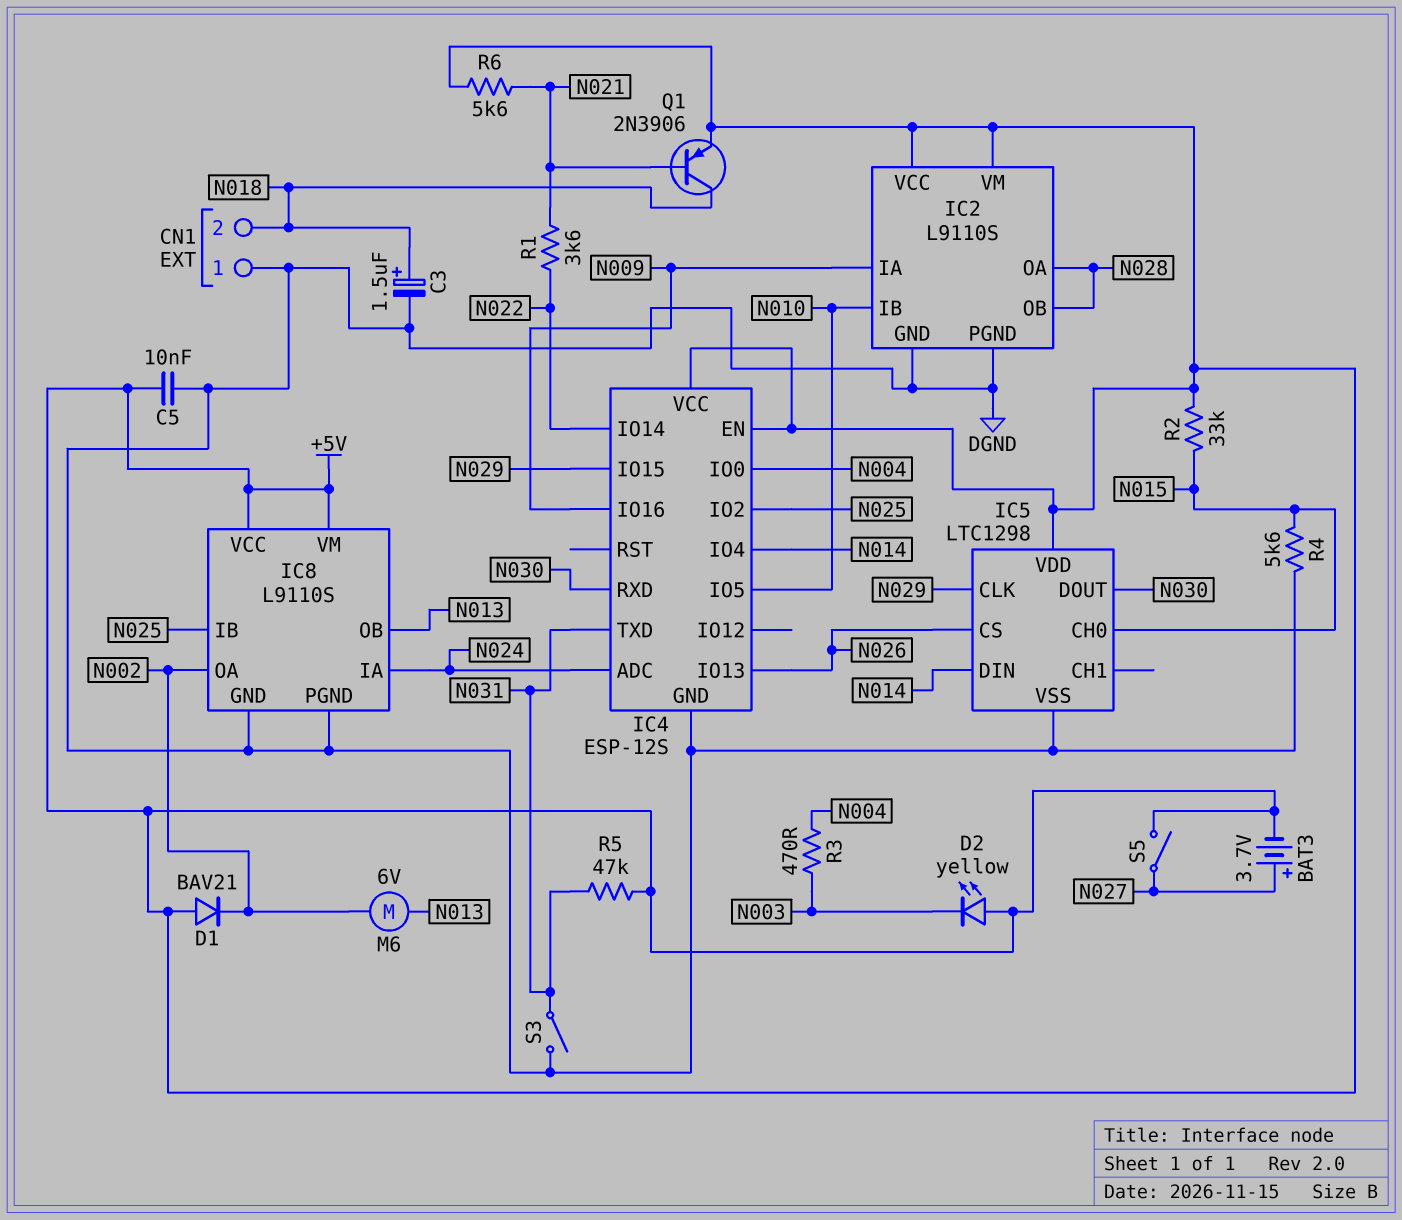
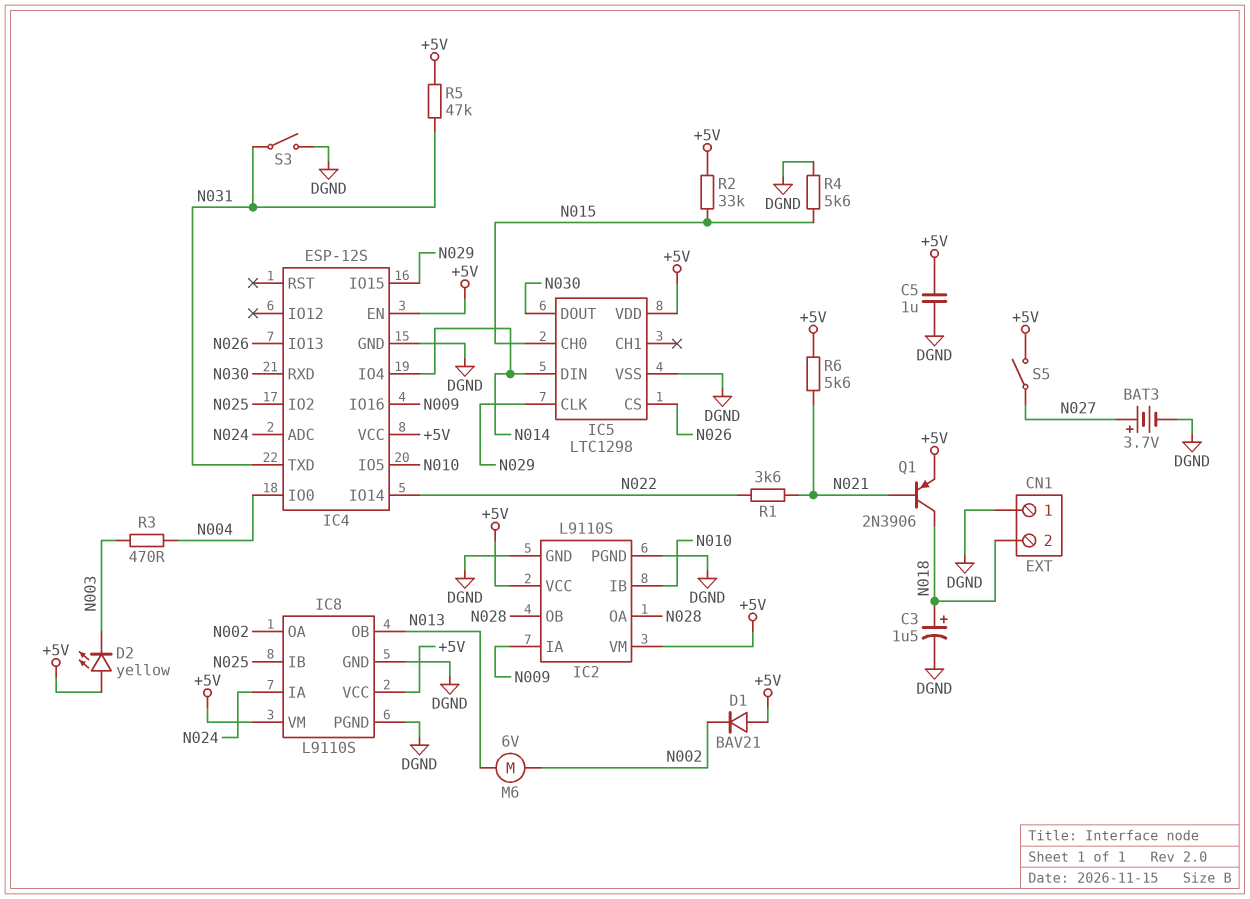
BAT3: 3.7V (plus N027, minus +5V) -> 3.7V (plus N027, minus DGND)
C5: 10nF (+5V, DGND) -> 1uF (+5V, DGND)

